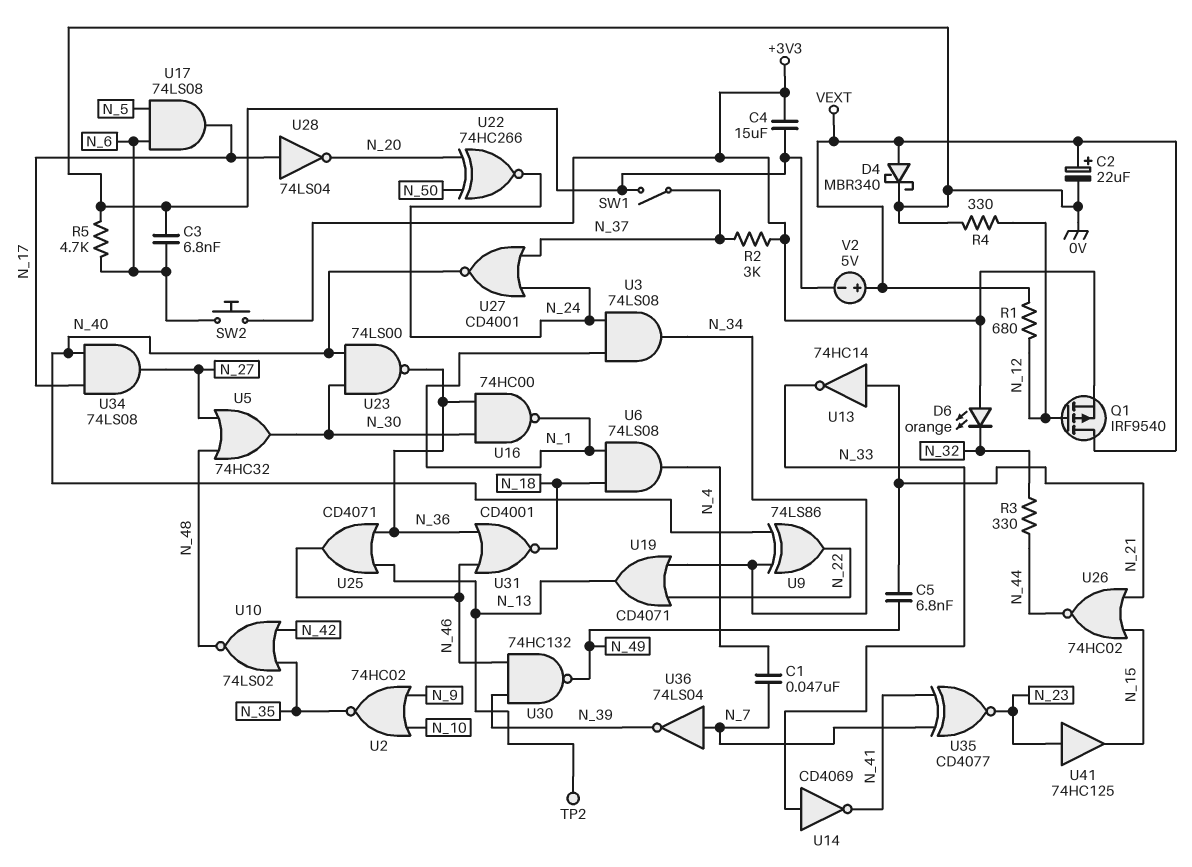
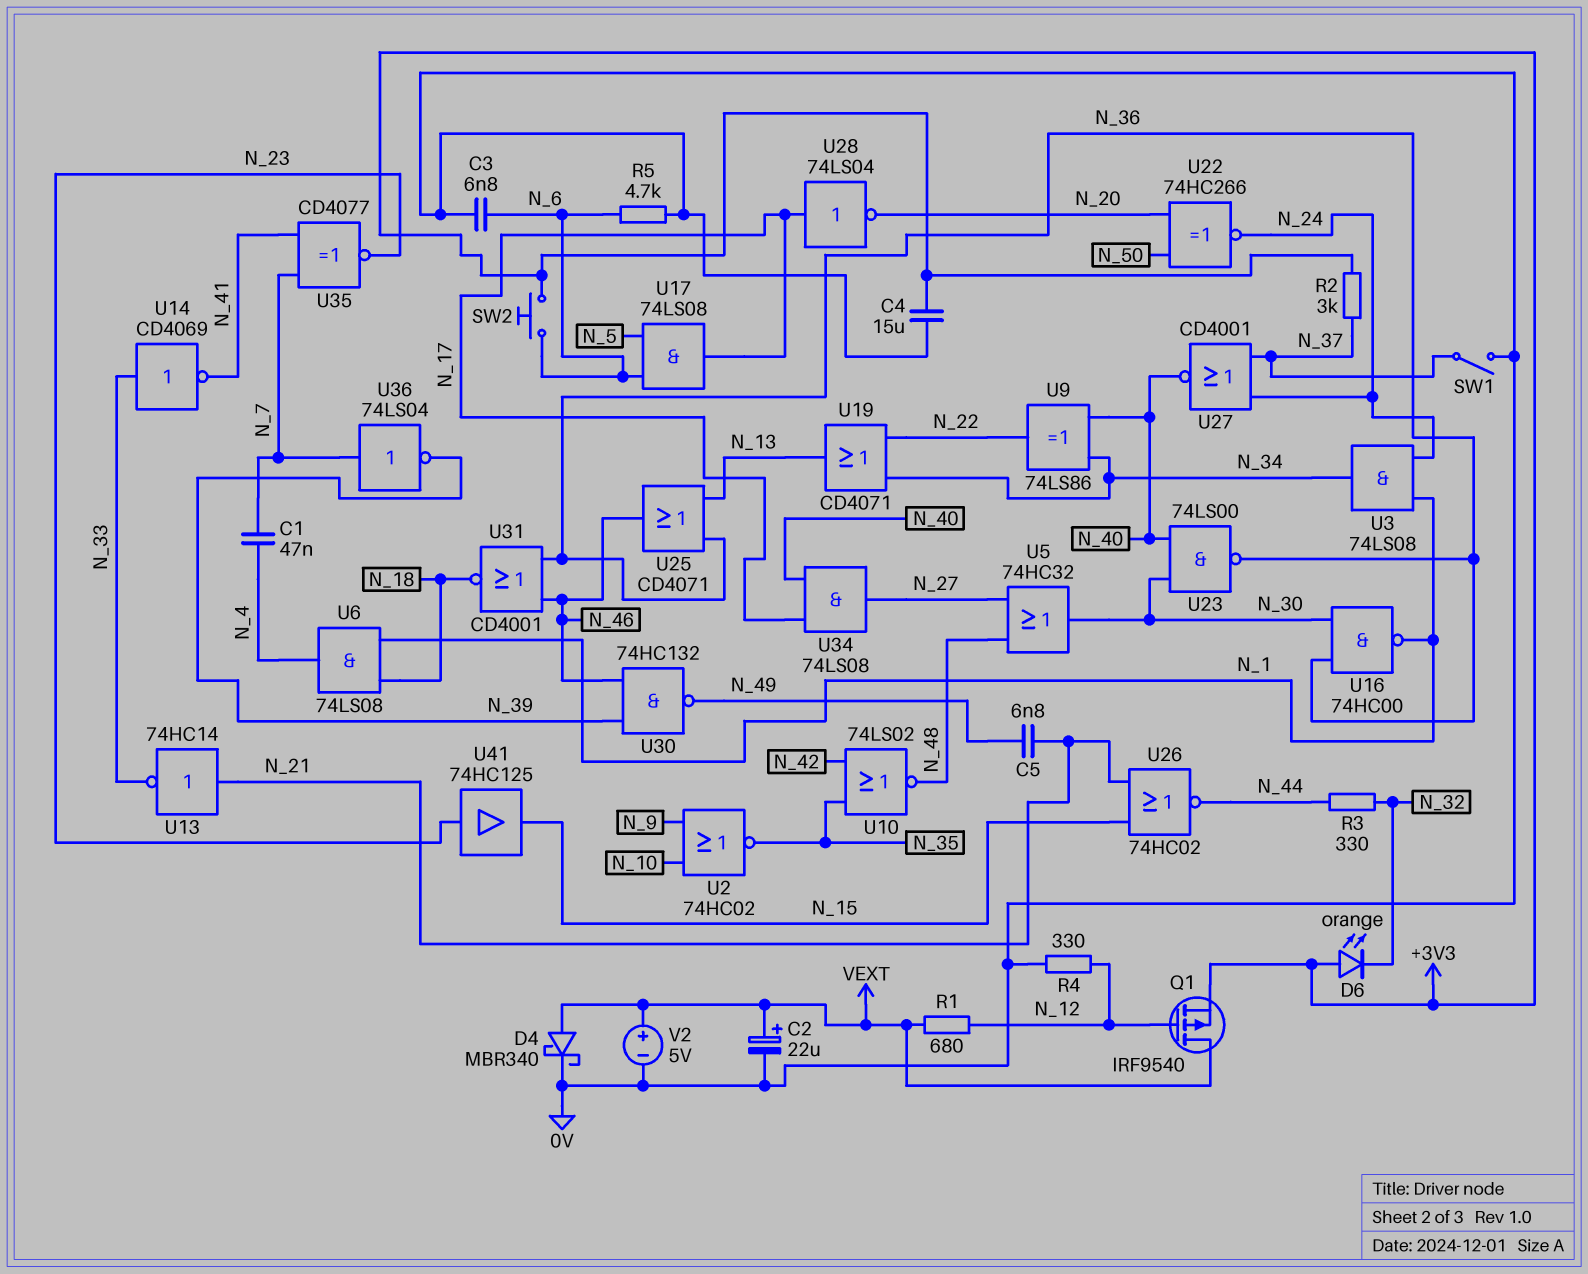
TP2: test point (N_13) -> none

